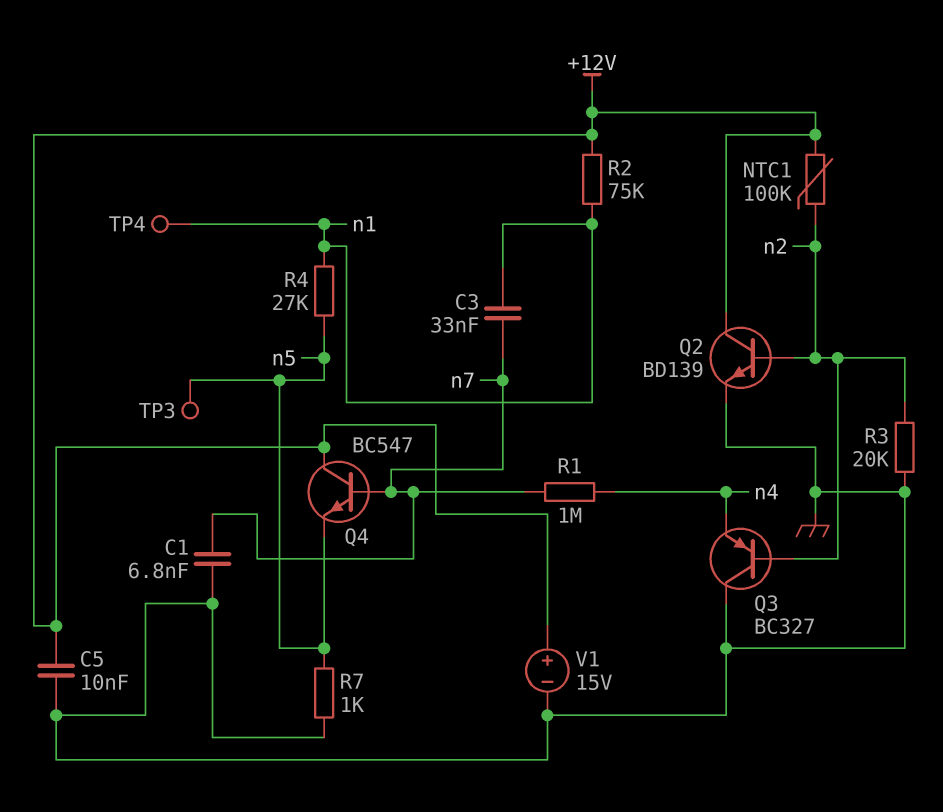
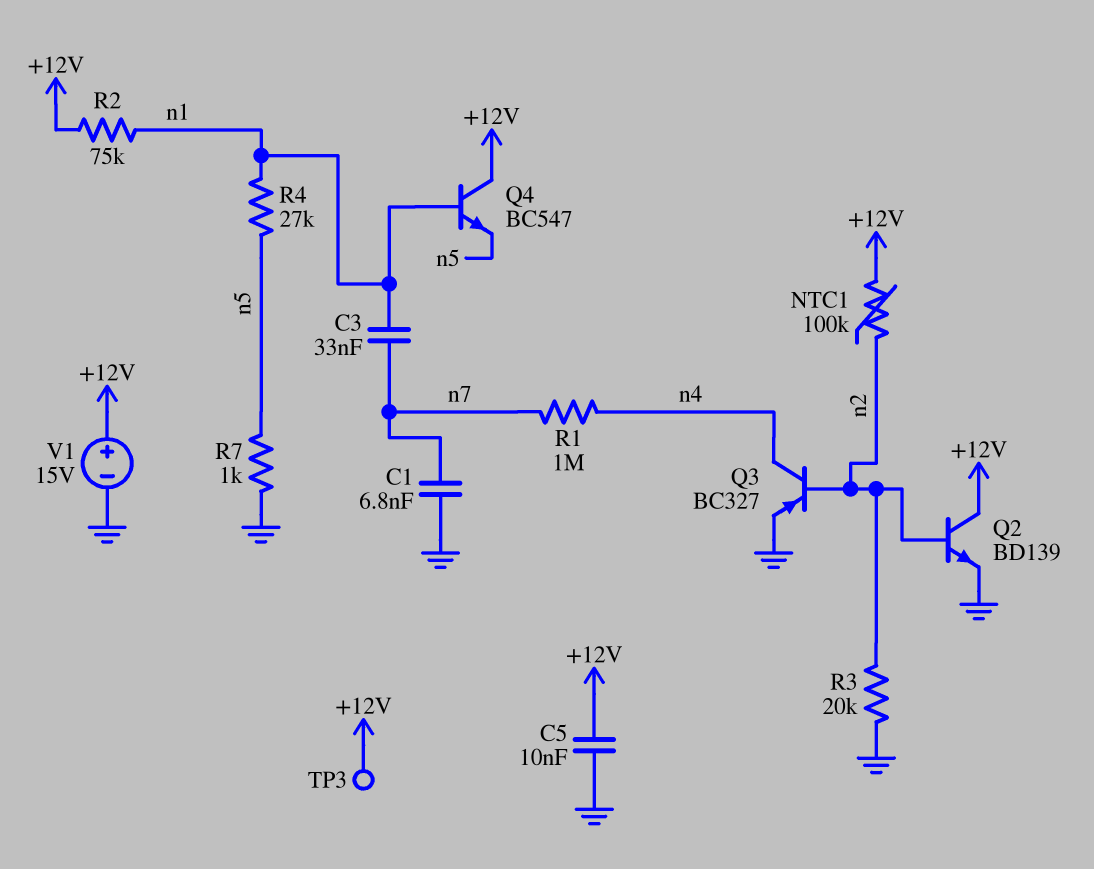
Q3: PNP BC327 (B n2, C GND, E n4) -> PNP BC327 (B n2, C n4, E GND)
Q4: NPN BC547 (B n7, C +12V, E n5) -> NPN BC547 (B n1, C +12V, E n5)
TP3: test point (n5) -> test point (+12V)
TP4: test point (n1) -> none

